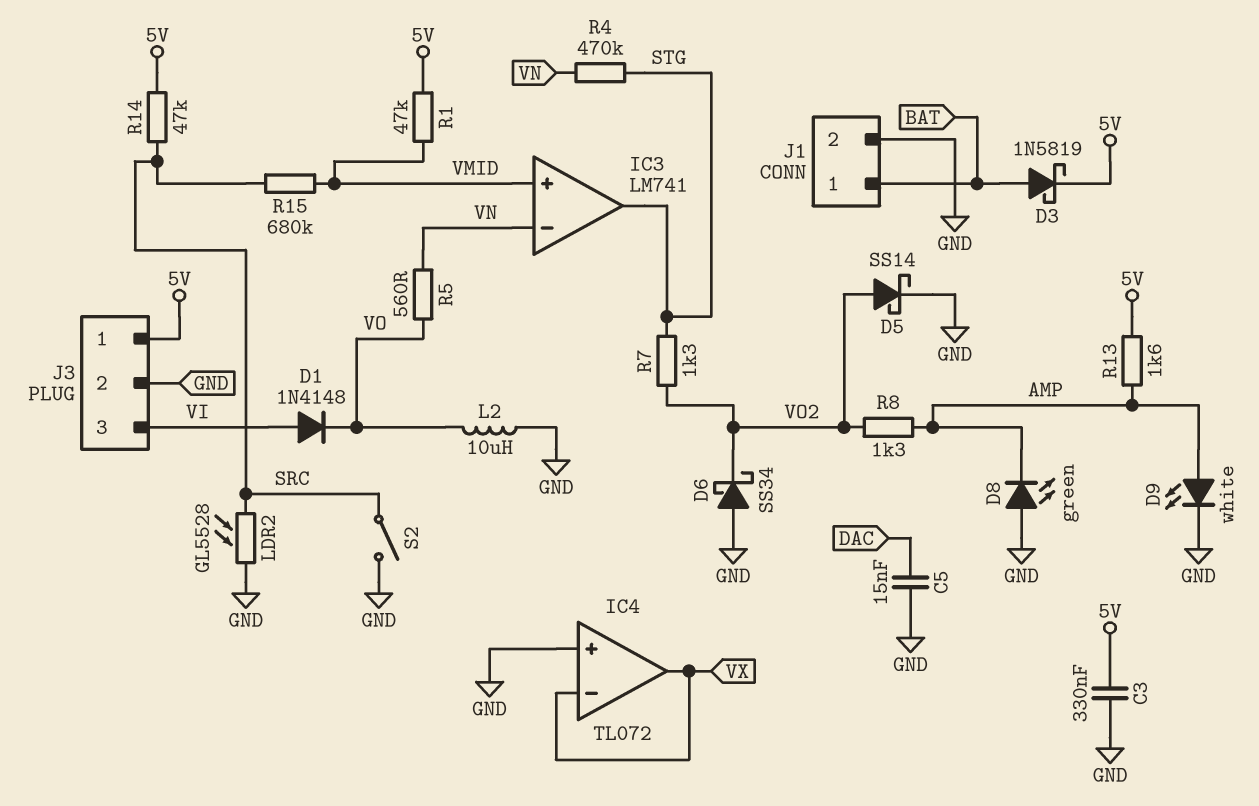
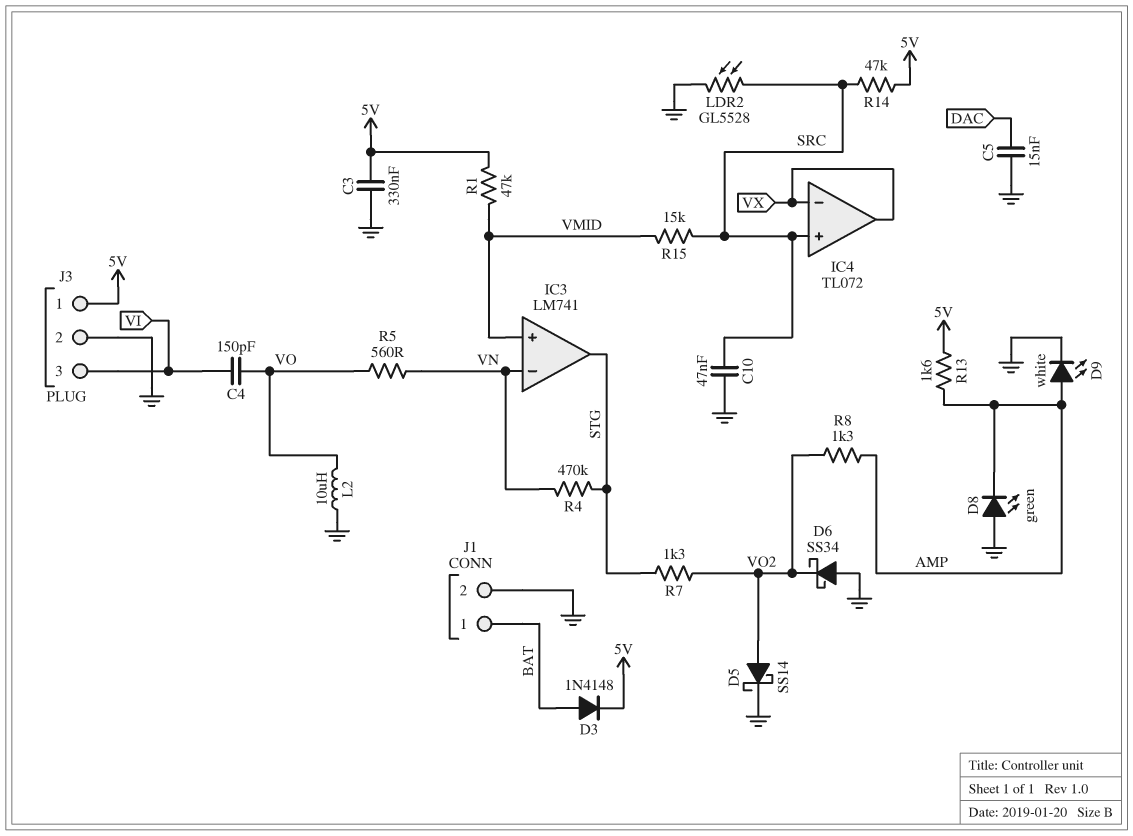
C4: none -> 150pF (VI, VO)
C10: none -> 47nF (GND, SRC)
D1: diode 1N4148 (A VI, K VO) -> none
D3: schottky 1N5819 (A BAT, K 5V) -> diode 1N4148 (A BAT, K 5V)
IC4 pin in+: GND -> SRC
R15: 680k (SRC, VMID) -> 15k (SRC, VMID)
S2: switch (GND, SRC) -> none

